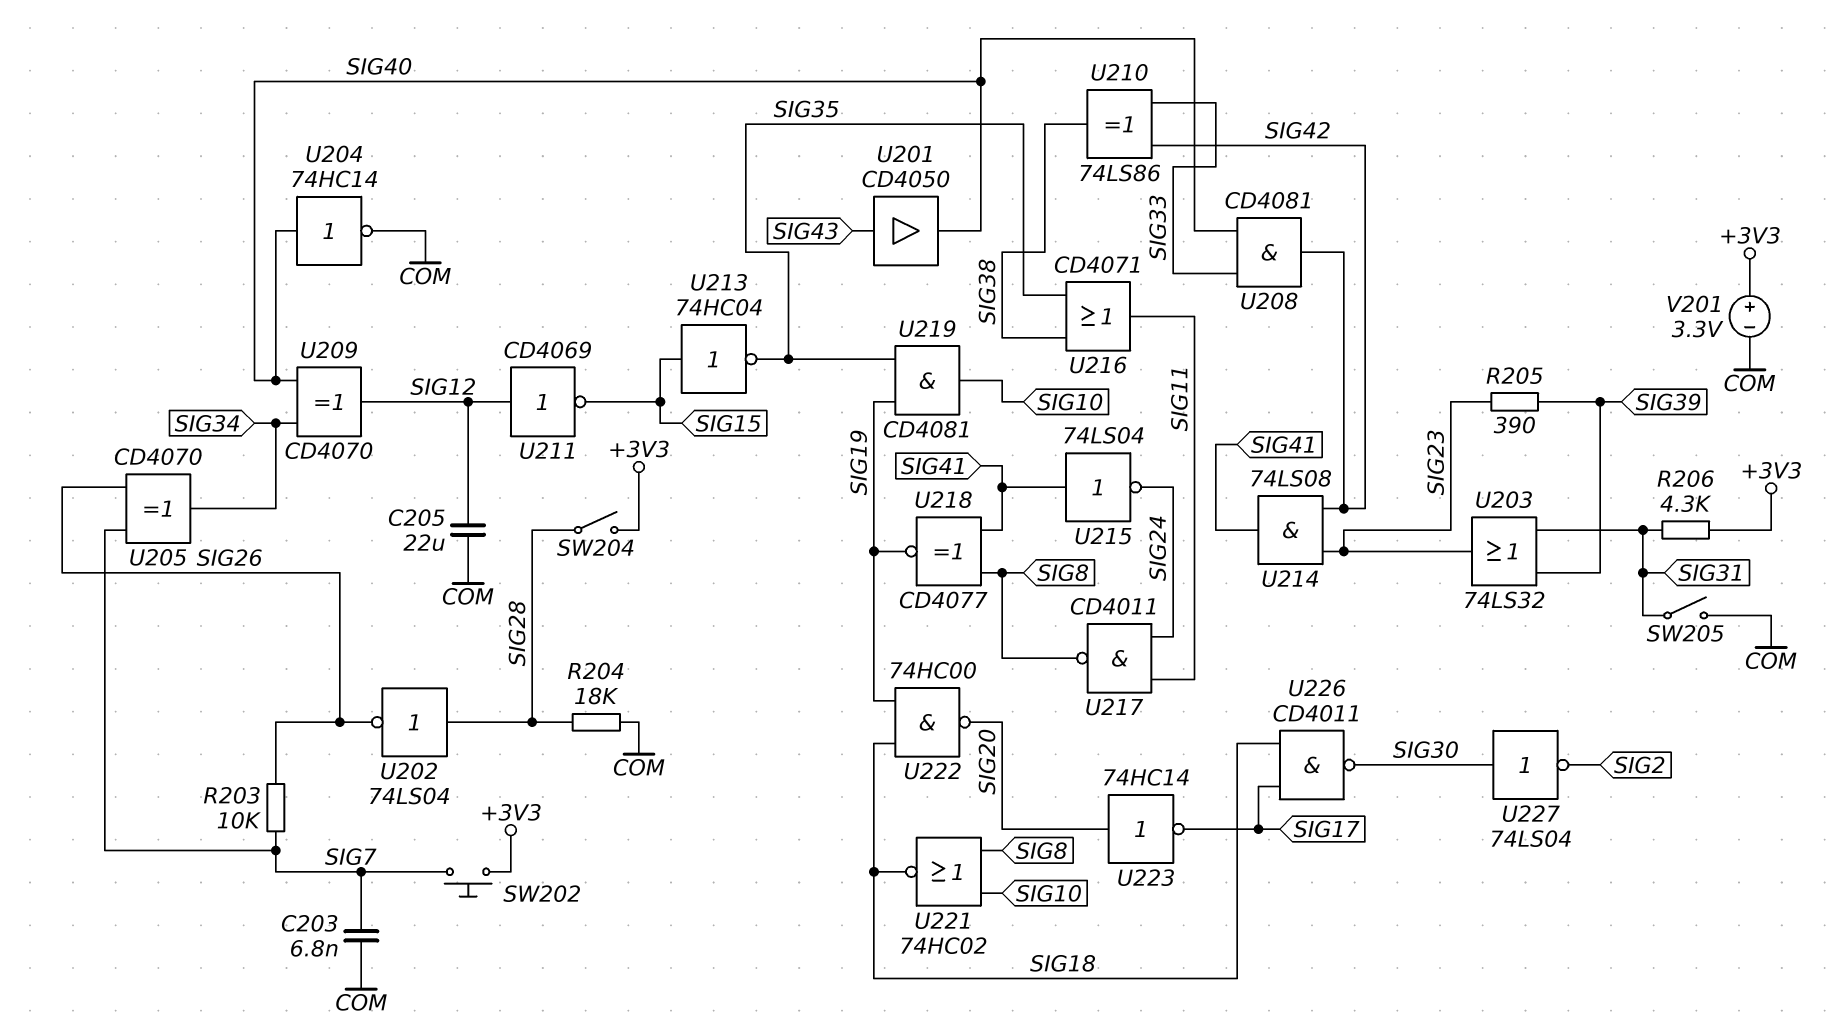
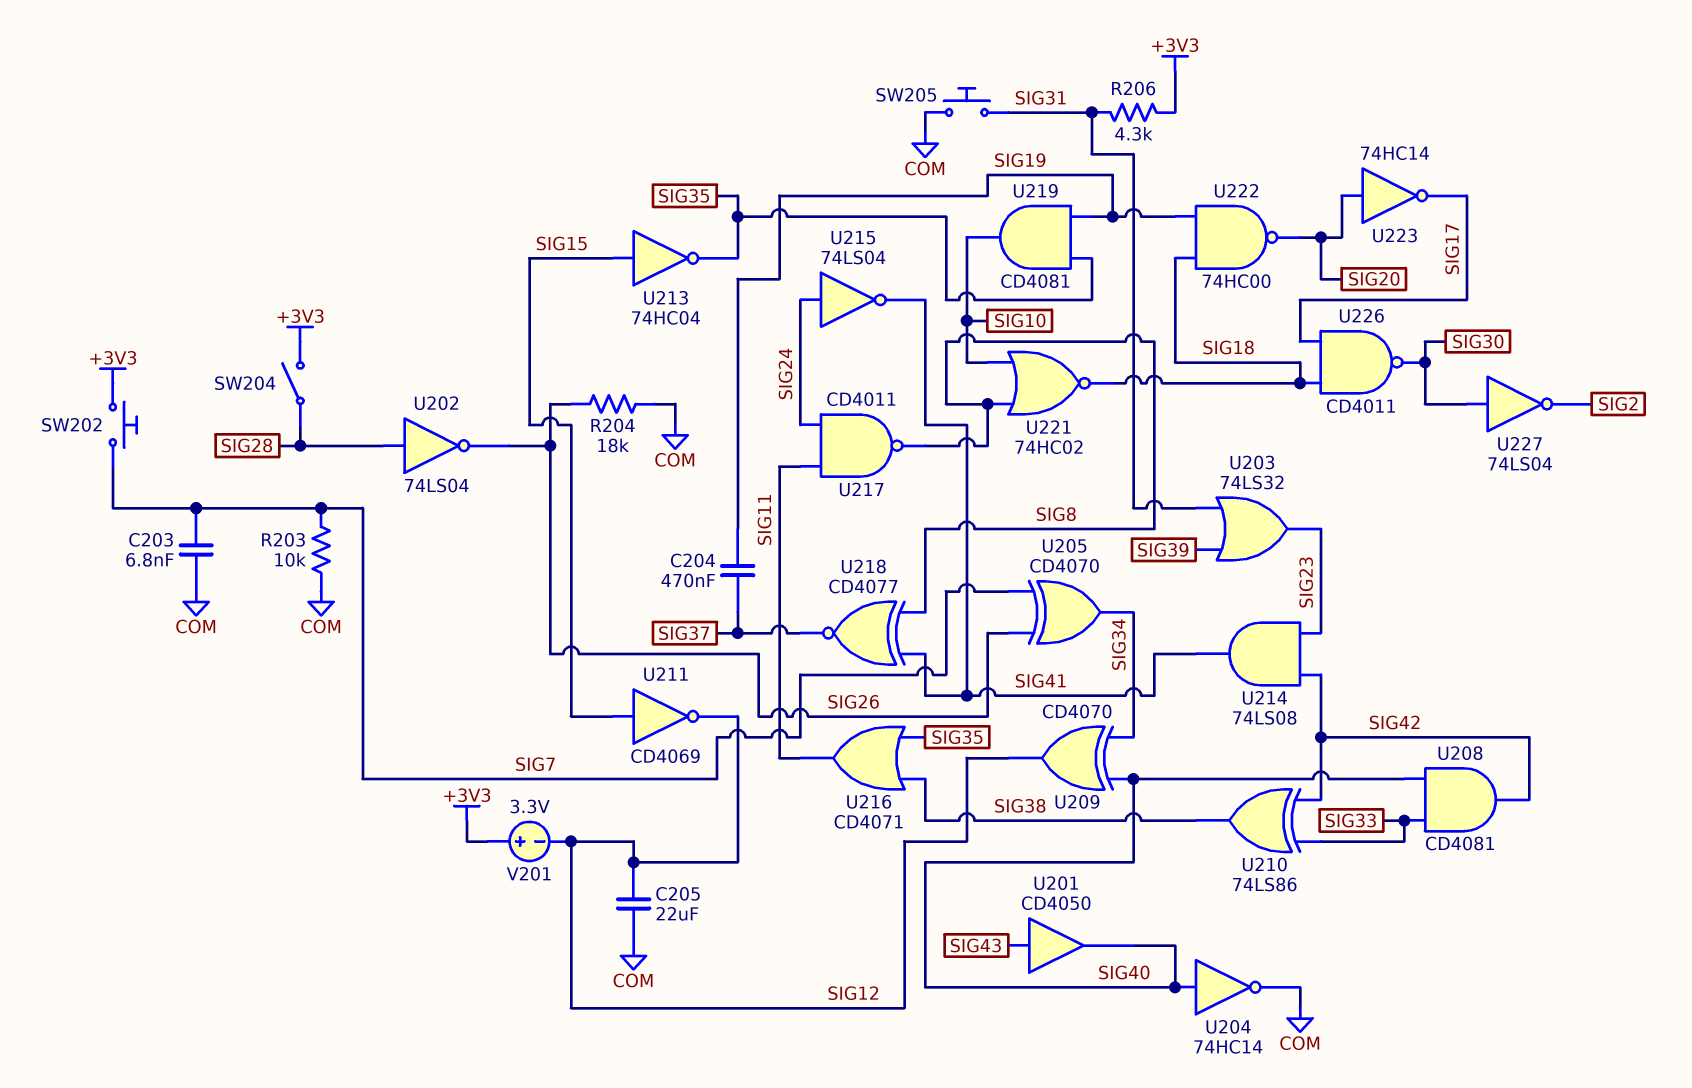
C204: none -> 470nF (SIG19, SIG37)
R203: 10k (SIG7, SIG26) -> 10k (COM, SIG7)
R204: 18k (COM, SIG28) -> 18k (COM, SIG26)
R205: 390 (SIG23, SIG39) -> none
SW205: switch (COM, SIG31) -> button (COM, SIG31)
U211: NOT CD4069 (in SIG12, out SIG15) -> NOT CD4069 (in SIG15, out SIG12)
U215: NOT 74LS04 (in SIG41, out SIG24) -> NOT 74LS04 (in SIG24, out SIG41)
U218: XNOR CD4077 (in SIG8, in SIG41, out SIG19) -> XNOR CD4077 (in SIG8, in SIG41, out SIG37)
V201: 3.3V (plus +3V3, minus COM) -> 3.3V (plus +3V3, minus SIG12)

